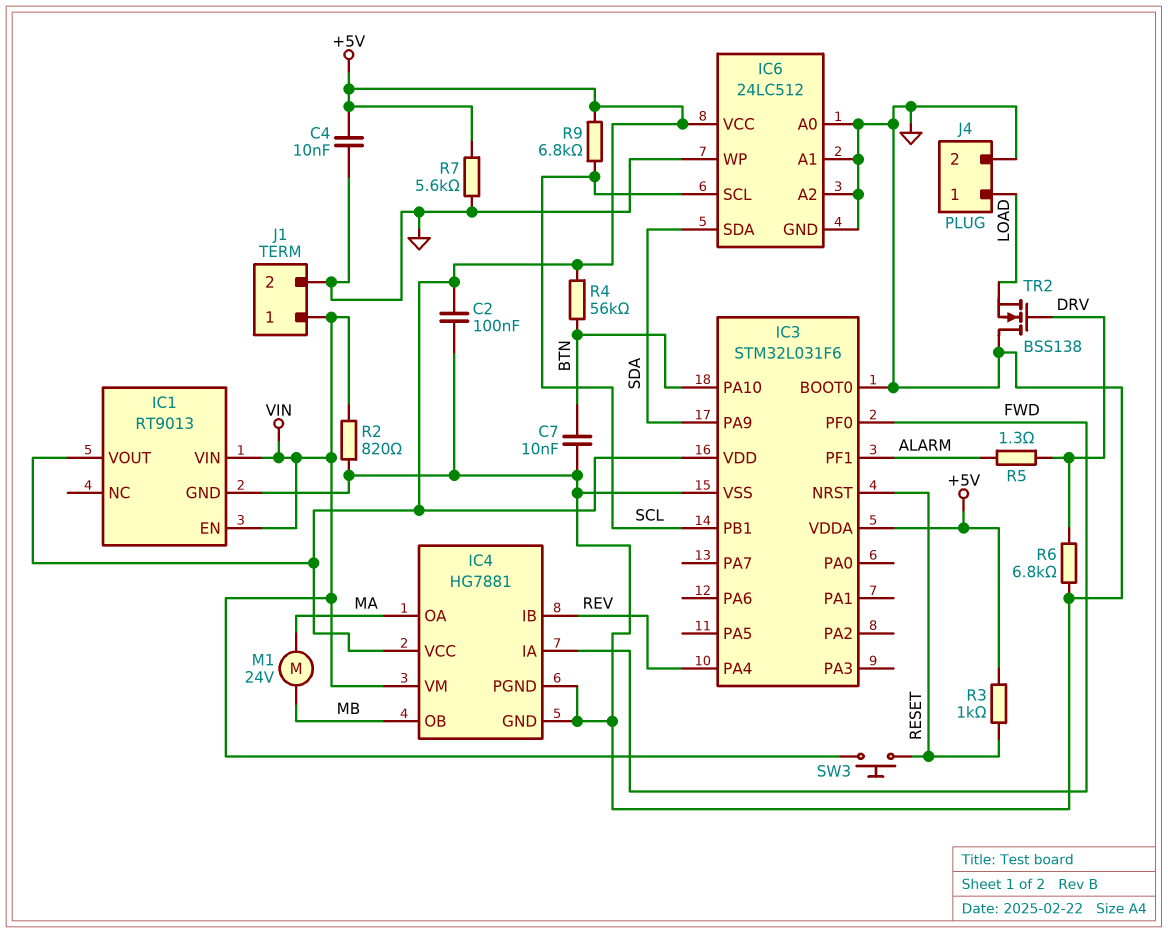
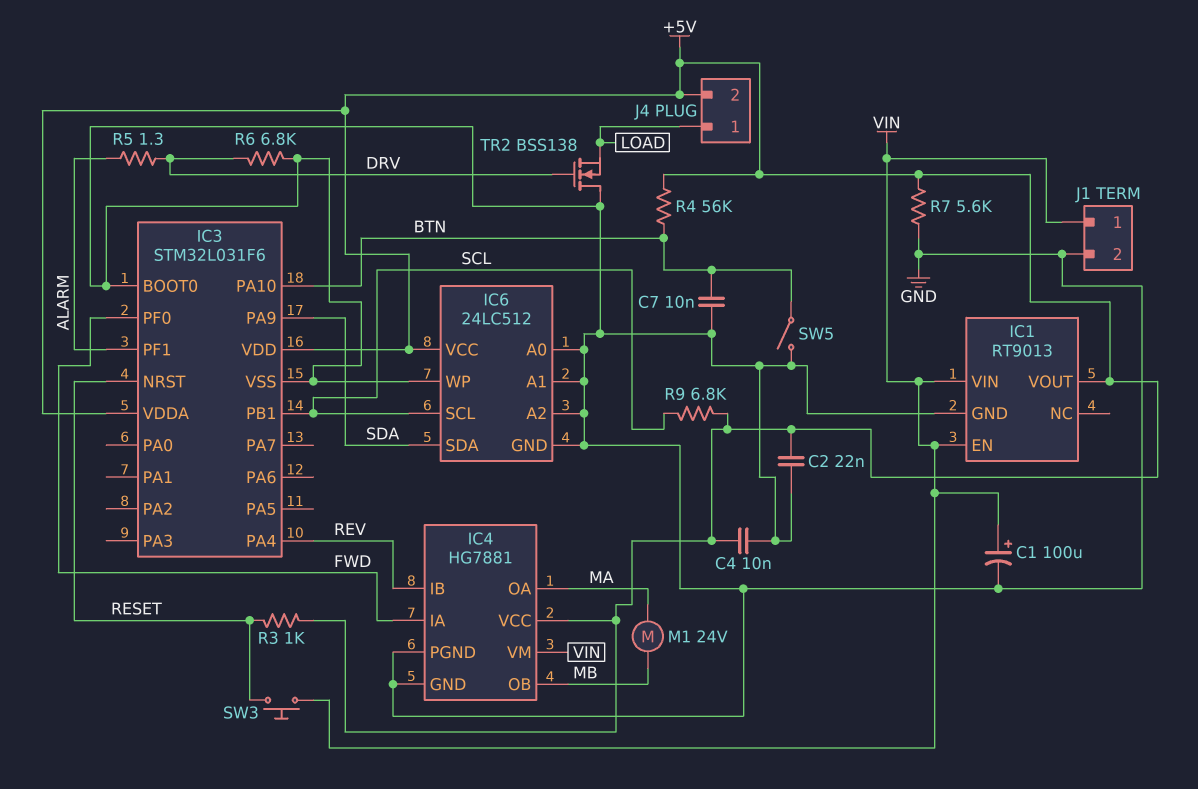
C1: none -> 100uF (plus VIN, minus GND)
C2: 100nF (+5V, GND) -> 22nF (+5V, GND)
J4 pin 2: GND -> +5V
R2: 820 (GND, VIN) -> none
SW5: none -> switch (BTN, GND)

